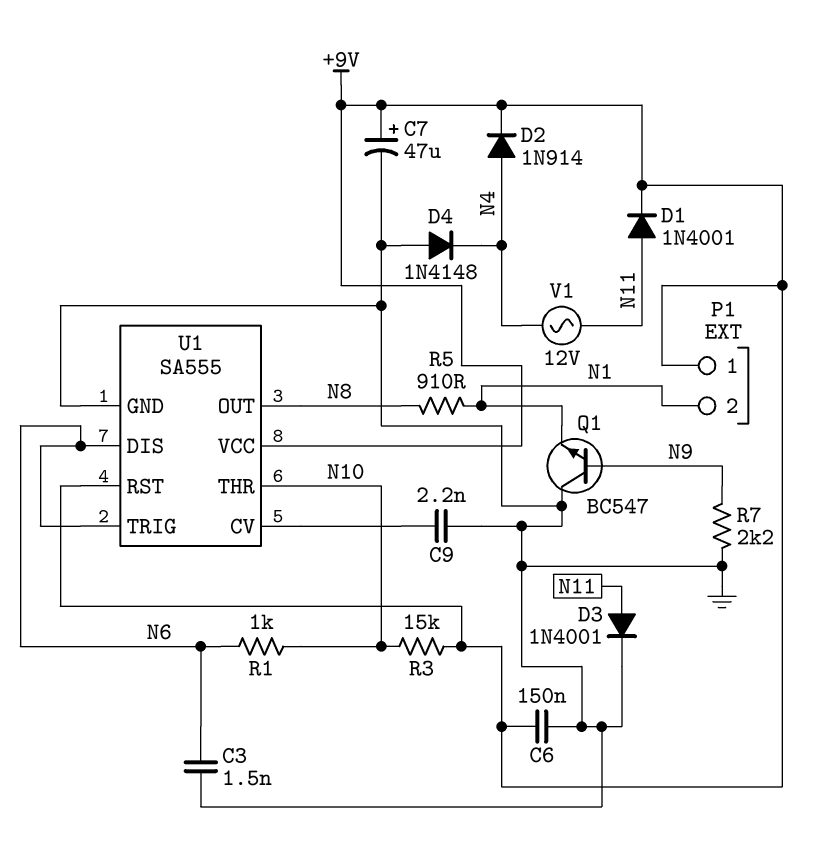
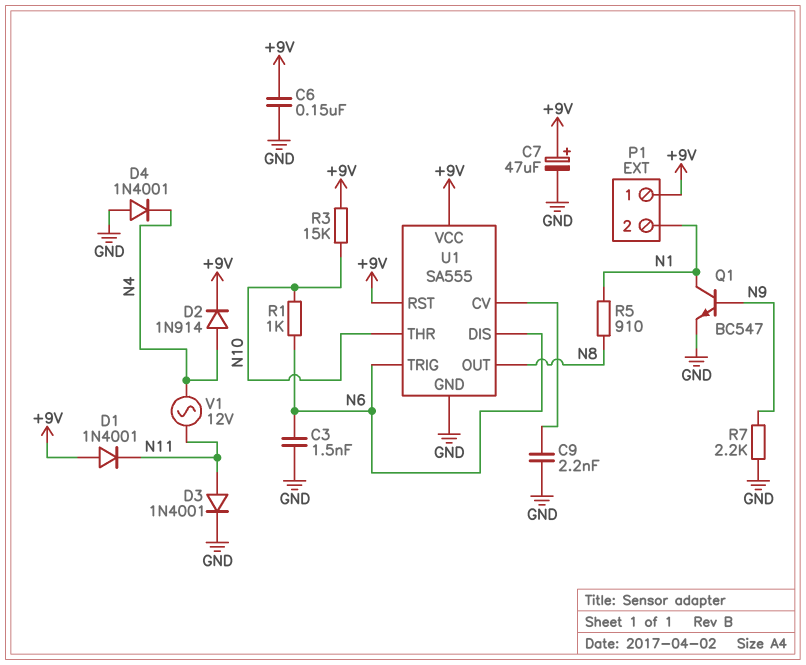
D1: diode 1N4001 (A N11, K +9V) -> diode 1N4001 (A +9V, K N11)
D4: diode 1N4148 (A GND, K N4) -> diode 1N4001 (A GND, K N4)
Q1: NPN BC547 (B N9, C GND, E N1) -> NPN BC547 (B N9, C N1, E GND)

